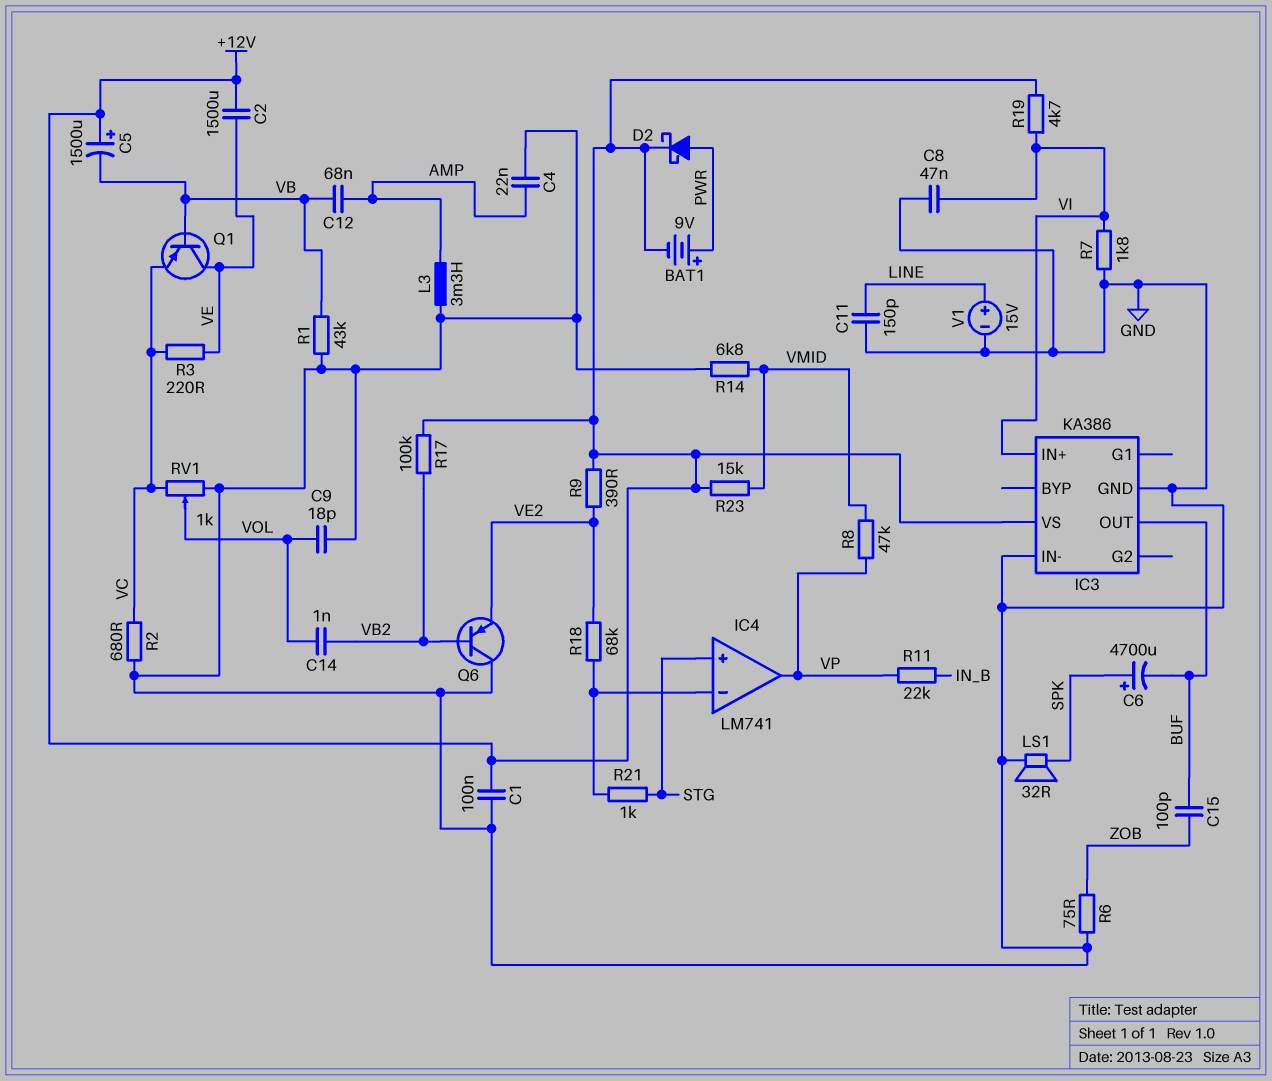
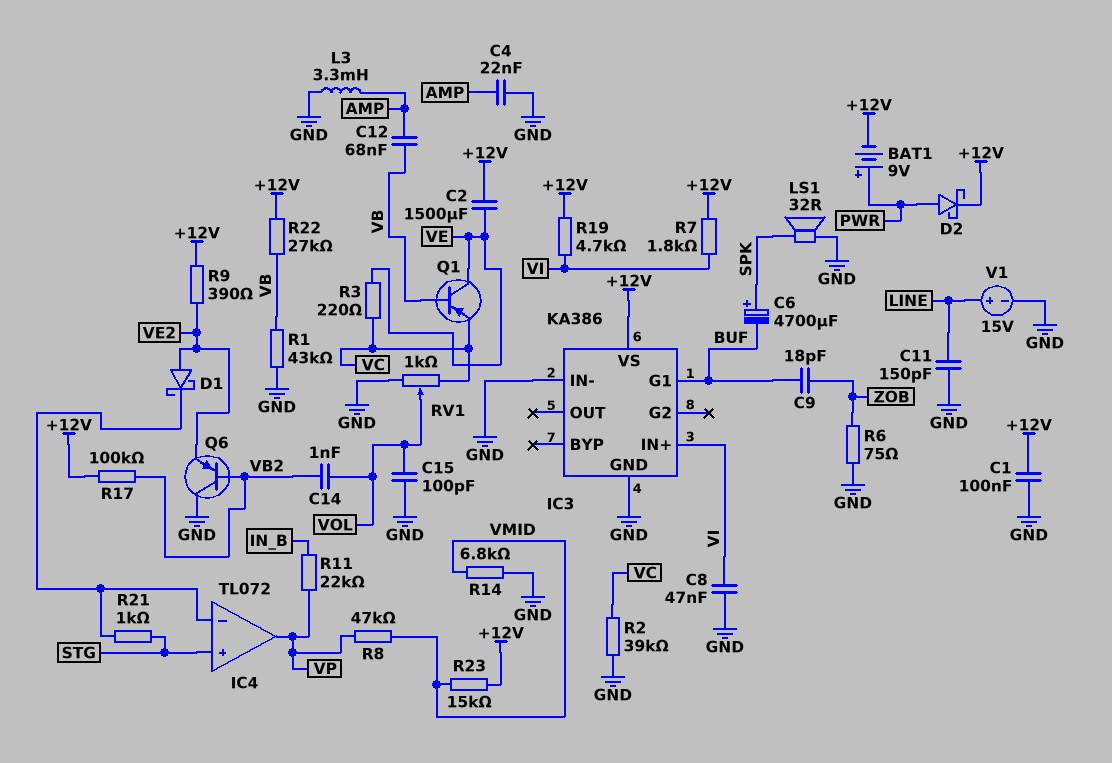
C5: 1500uF (plus +12V, minus VB) -> none
C9: 18pF (GND, VOL) -> 18pF (BUF, ZOB)
C15: 100pF (BUF, ZOB) -> 100pF (GND, VOL)
D1: none -> schottky (A VE2, K IC4/in-)
IC3 pin G1: none -> BUF
IC3 pin OUT: BUF -> none
IC4: LM741 -> TL072
R2: 680 (GND, VC) -> 39k (GND, VC)
R7: 1.8k (GND, VI) -> 1.8k (+12V, VI)
R18: 68k (IC4/in-, VE2) -> none
R22: none -> 27k (+12V, VB)

